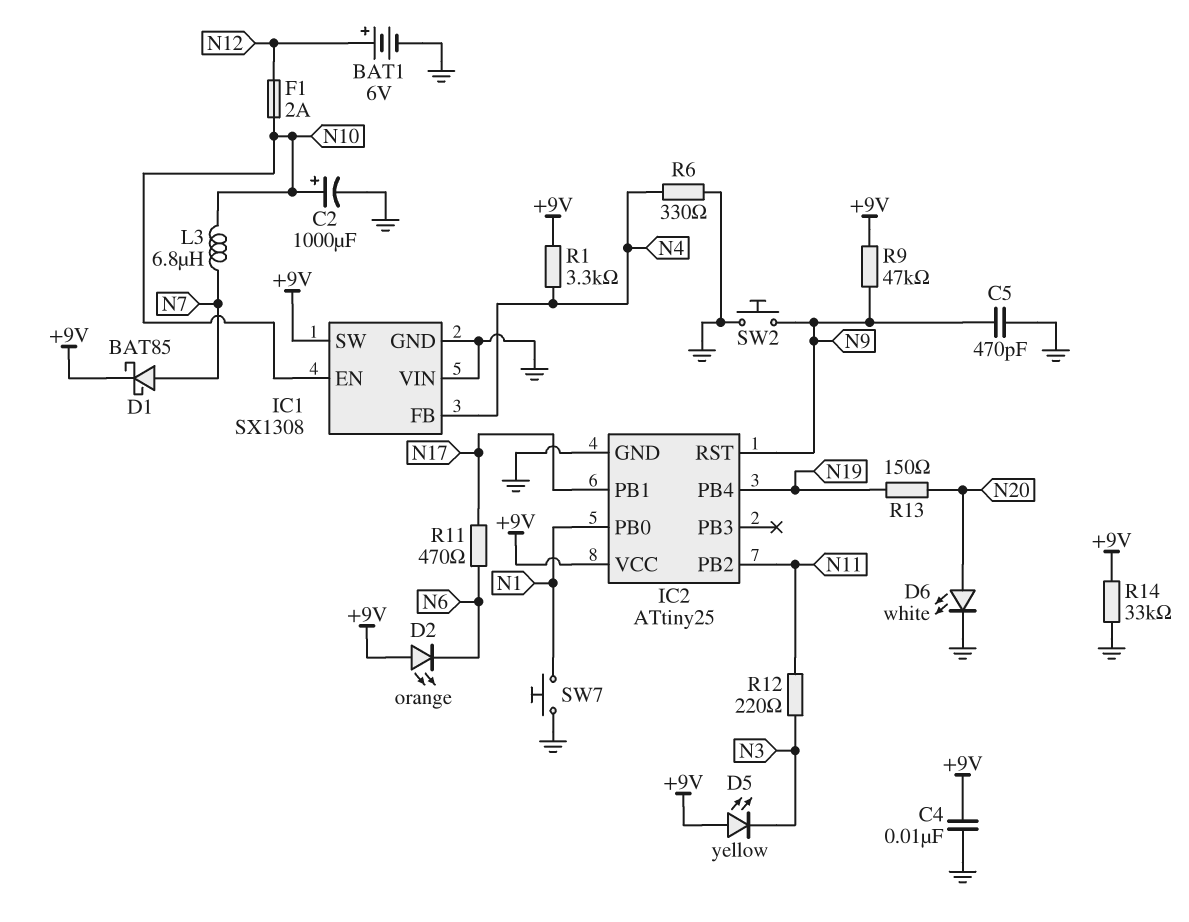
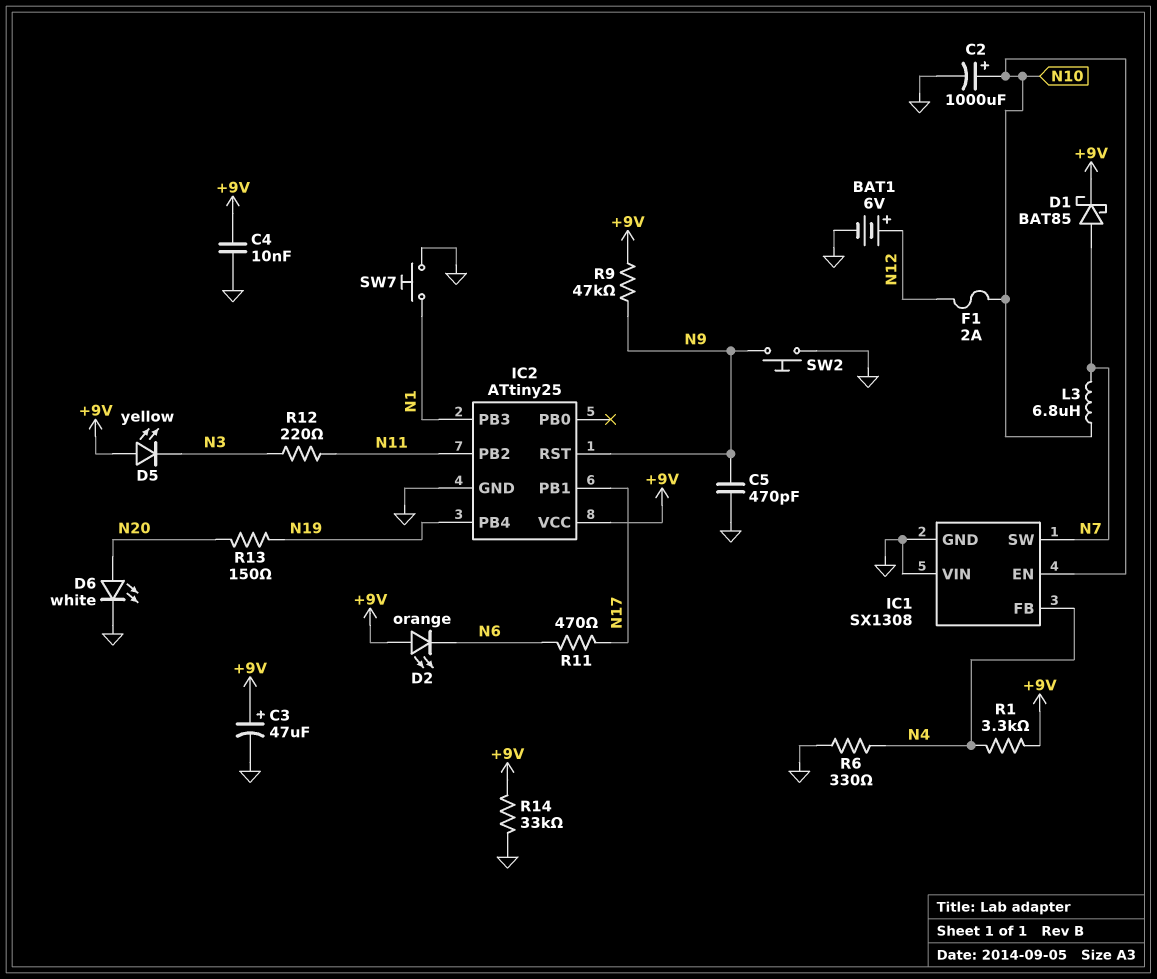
C3: none -> 47uF (plus +9V, minus GND)
IC1 pin SW: +9V -> N7
IC2 pin PB0: N1 -> none
IC2 pin PB3: none -> N1

